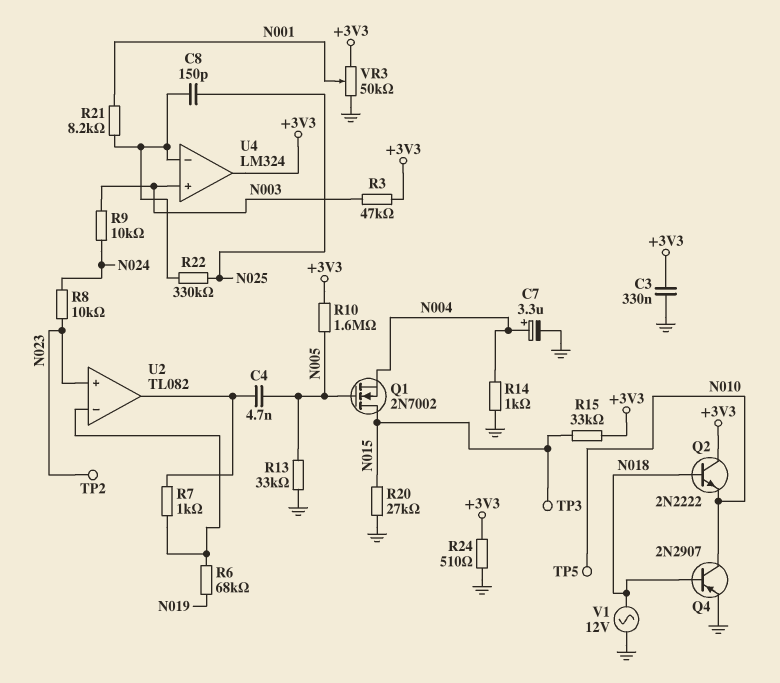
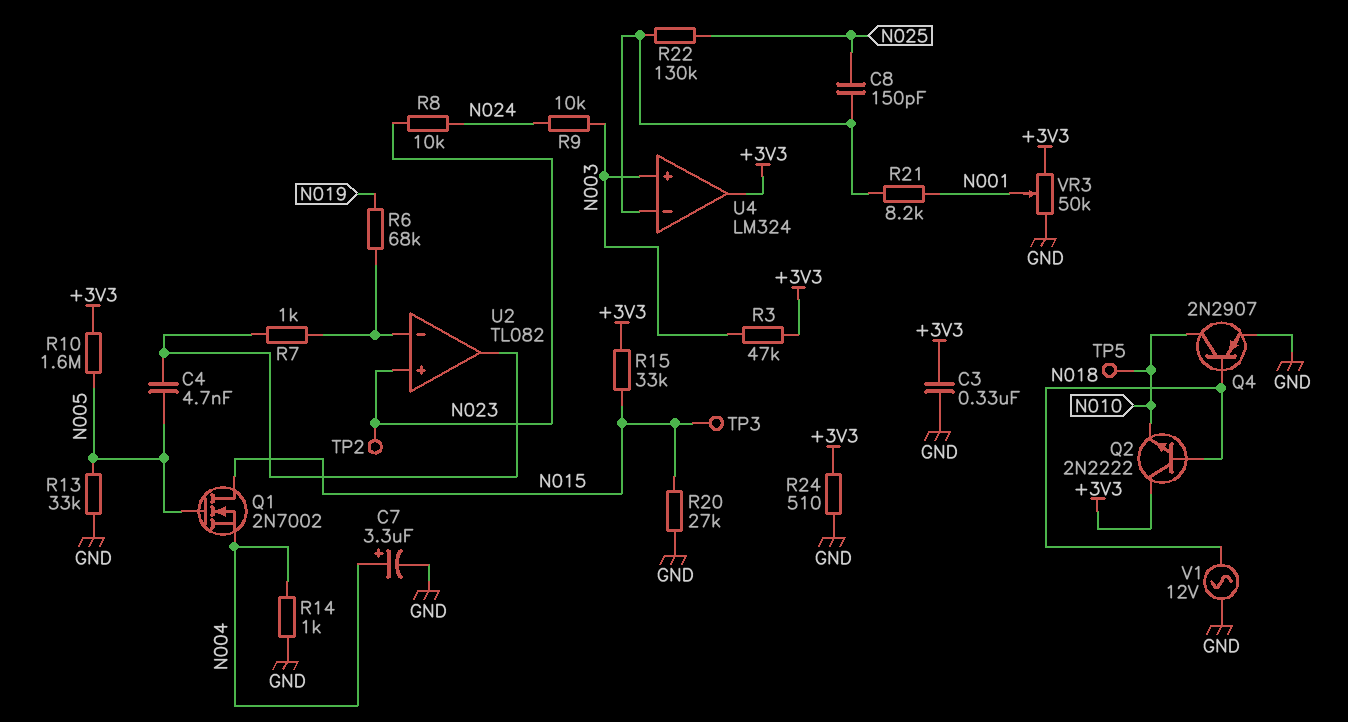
R22: 330k (N025, U4/in-) -> 130k (N025, U4/in-)

